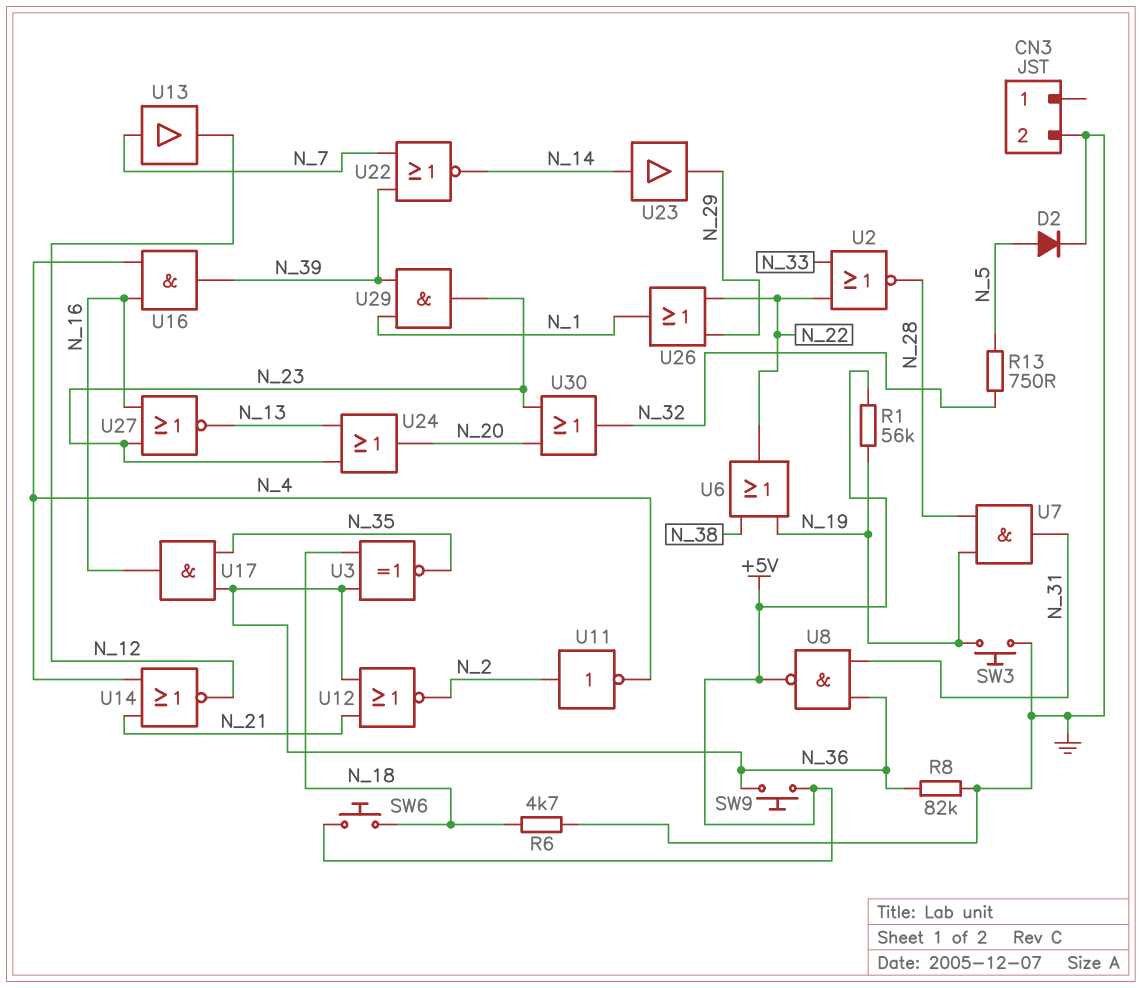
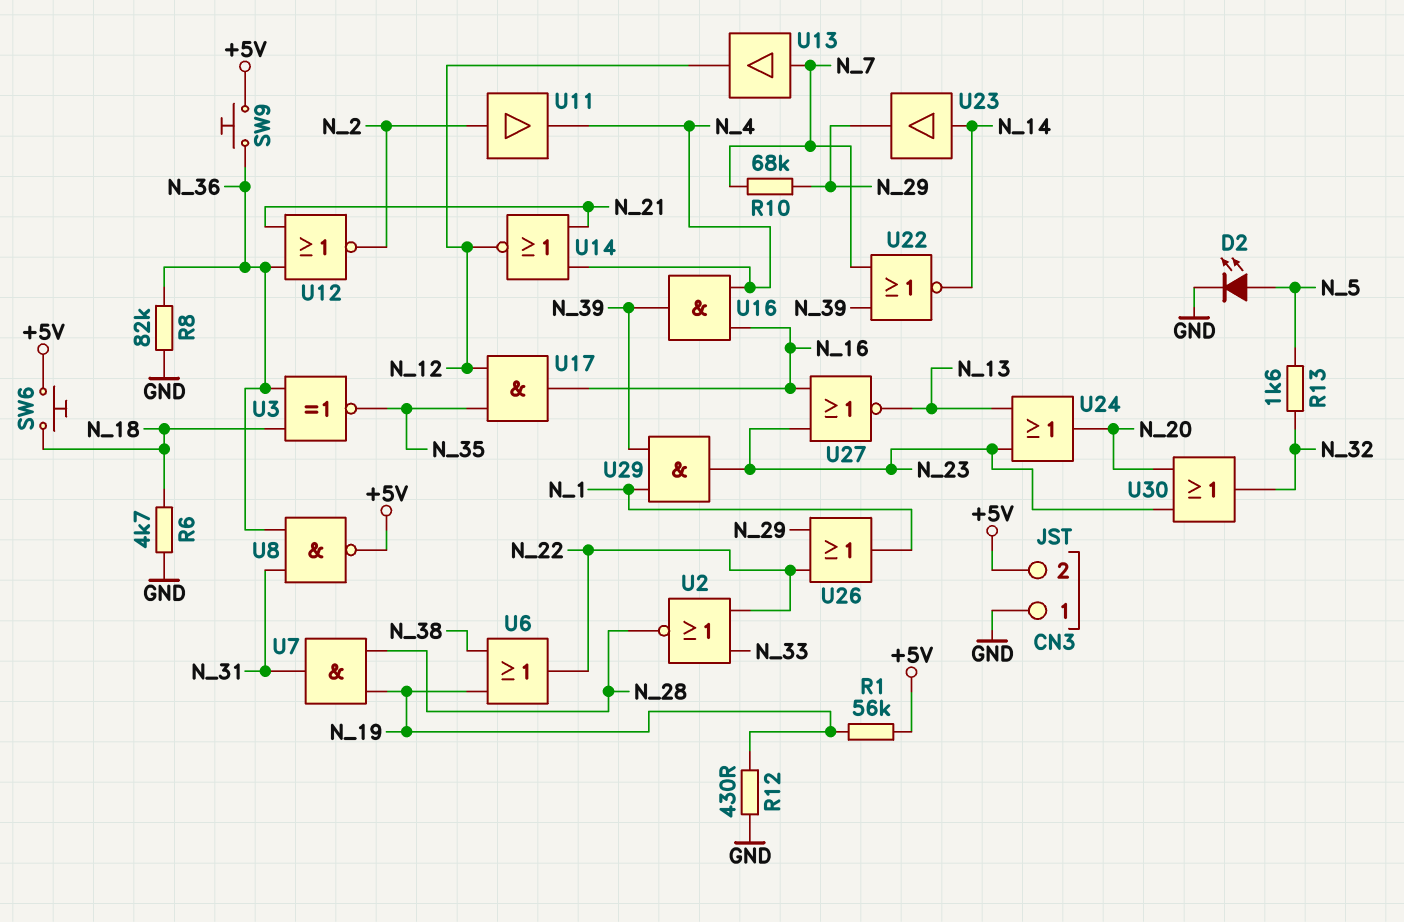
CN3 pin 1: none -> GND
CN3 pin 2: GND -> +5V
D2: diode (A N_5, K GND) -> LED (A N_5, K GND)
R10: none -> 68k (N_7, N_29)
R12: none -> 430 (GND, N_19)
R13: 750 (N_5, N_32) -> 1.6k (N_5, N_32)
SW3: button (GND, N_19) -> none
U11: NOT (in N_2, out N_4) -> buffer (in N_2, out N_4)
U17: AND (in N_35, in N_36, out N_16) -> AND (in N_12, in N_35, out N_16)

